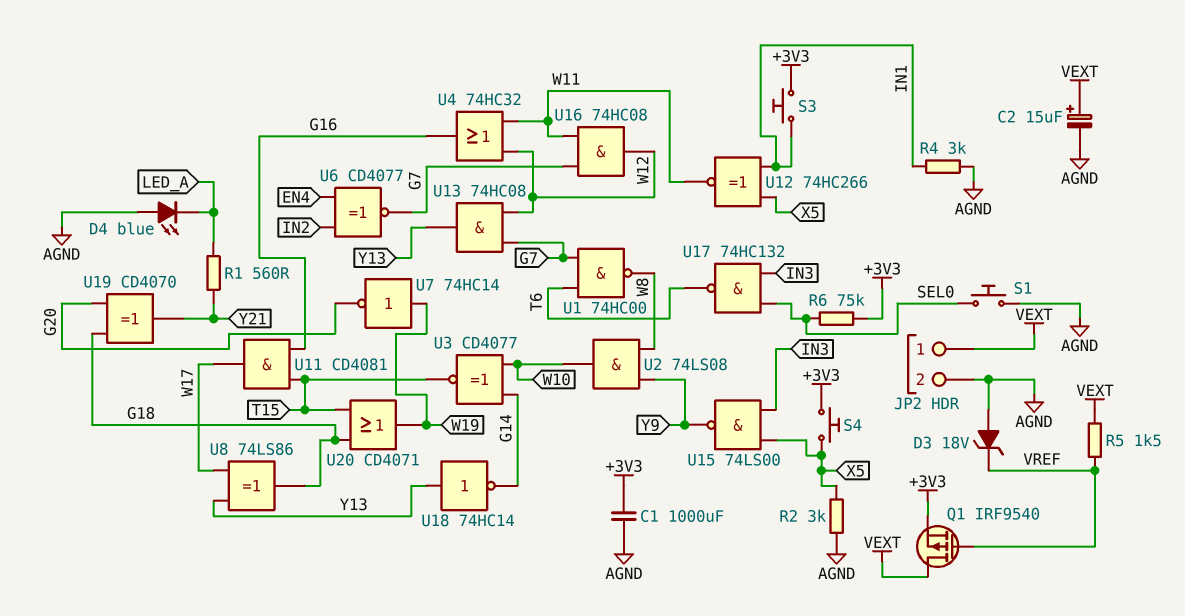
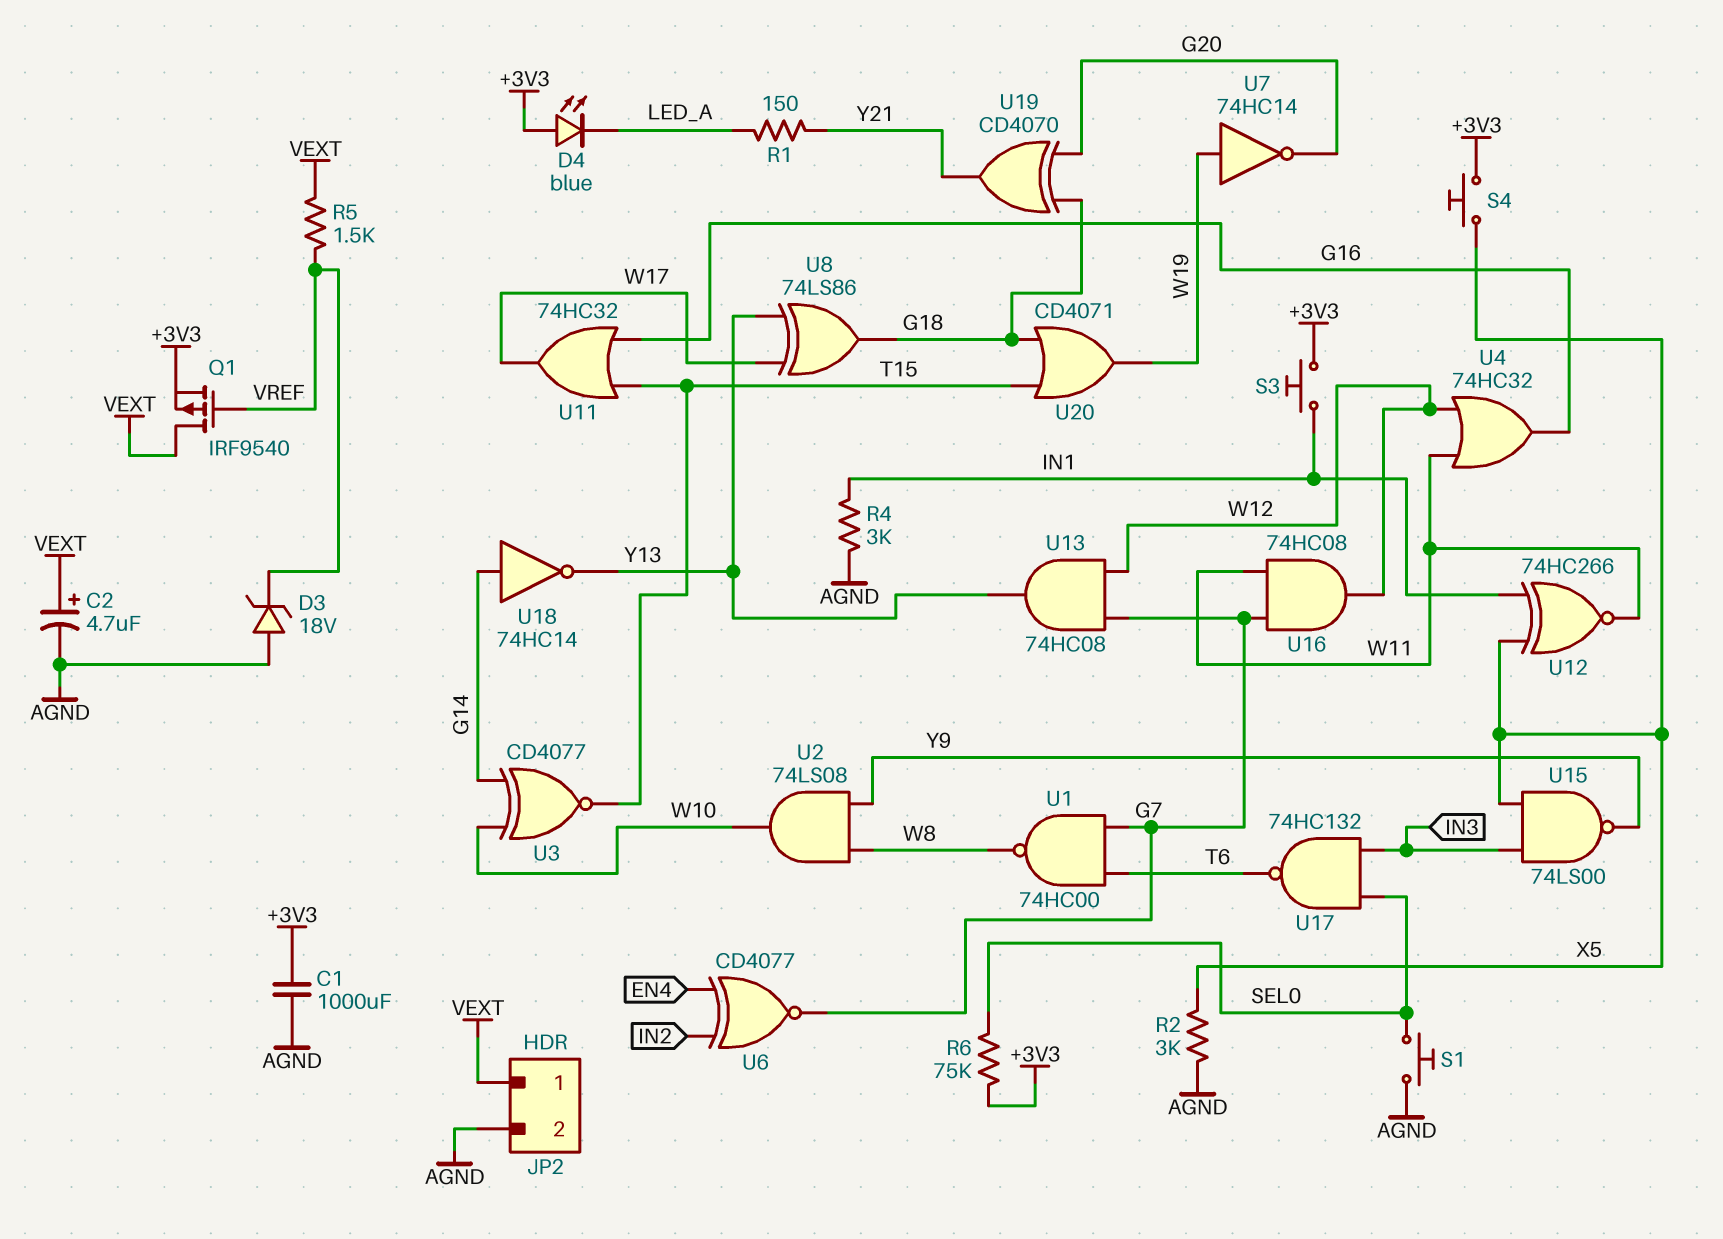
C2: 15uF (plus VEXT, minus AGND) -> 4.7uF (plus VEXT, minus AGND)
D4: LED blue (A AGND, K LED_A) -> LED blue (A +3V3, K LED_A)
R1: 560 (LED_A, Y21) -> 150 (LED_A, Y21)
U11: AND CD4081 (in G16, in T15, out W17) -> OR 74HC32 (in G16, in T15, out W17)
U18: NOT 74HC14 (in Y13, out G14) -> NOT 74HC14 (in G14, out Y13)

